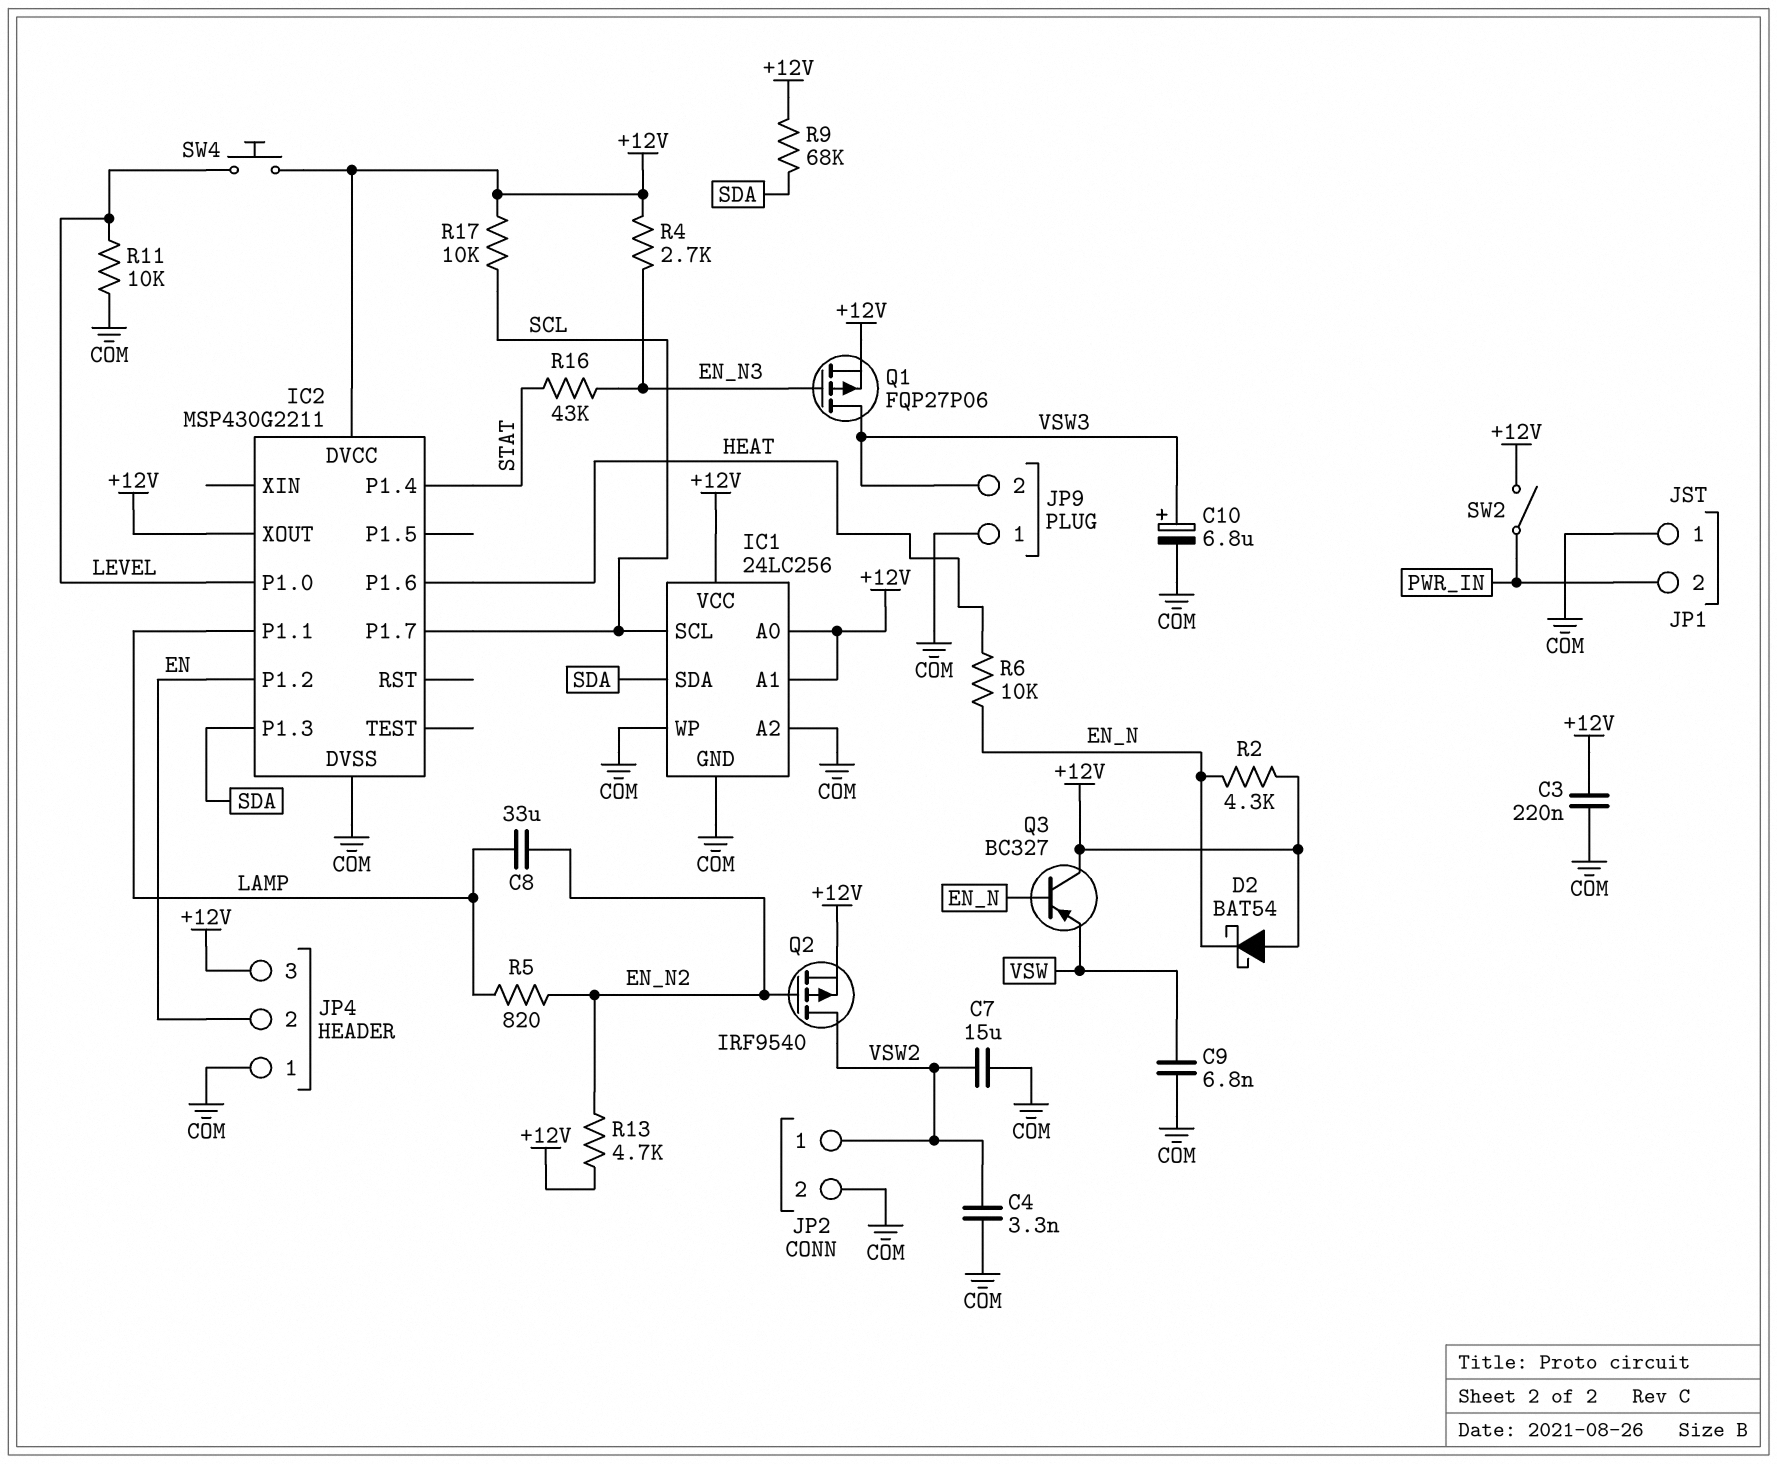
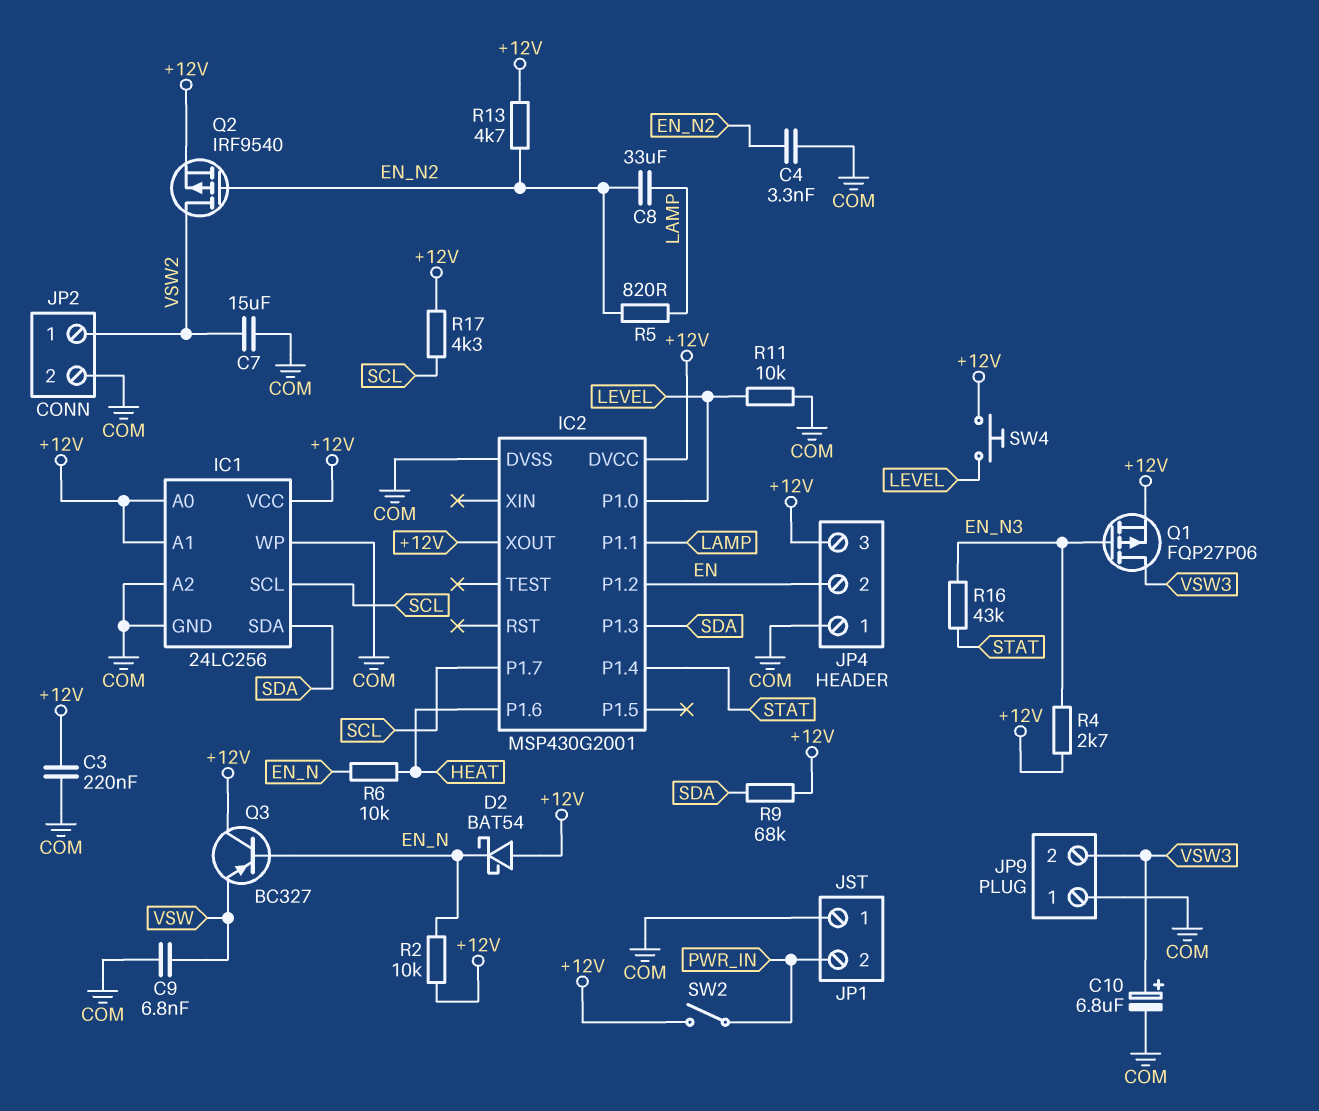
C4: 3.3nF (COM, VSW2) -> 3.3nF (COM, EN_N2)
IC2: MSP430G2211 -> MSP430G2001
R2: 4.3k (+12V, EN_N) -> 10k (+12V, EN_N)
R17: 10k (+12V, SCL) -> 4.3k (+12V, SCL)

